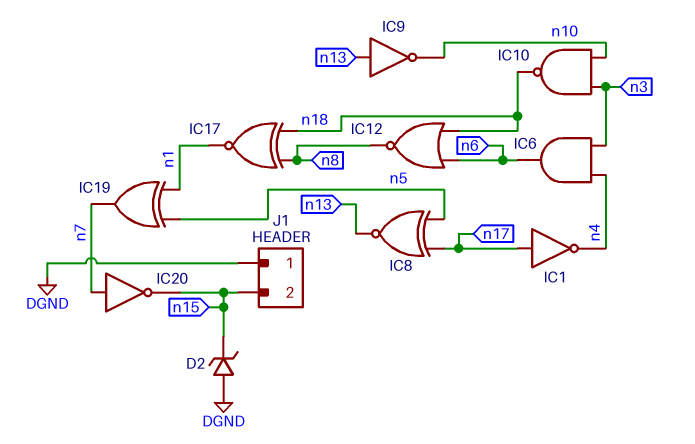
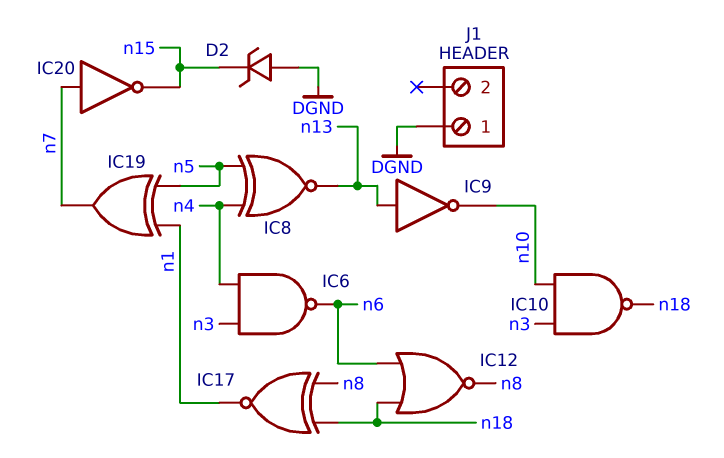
IC1: NOT (in n17, out n4) -> none
IC6: AND (in n3, in n4, out n6) -> NAND (in n3, in n4, out n6)
IC8: XNOR (in n5, in n17, out n13) -> XNOR (in n4, in n5, out n13)
J1 pin 2: n15 -> none

